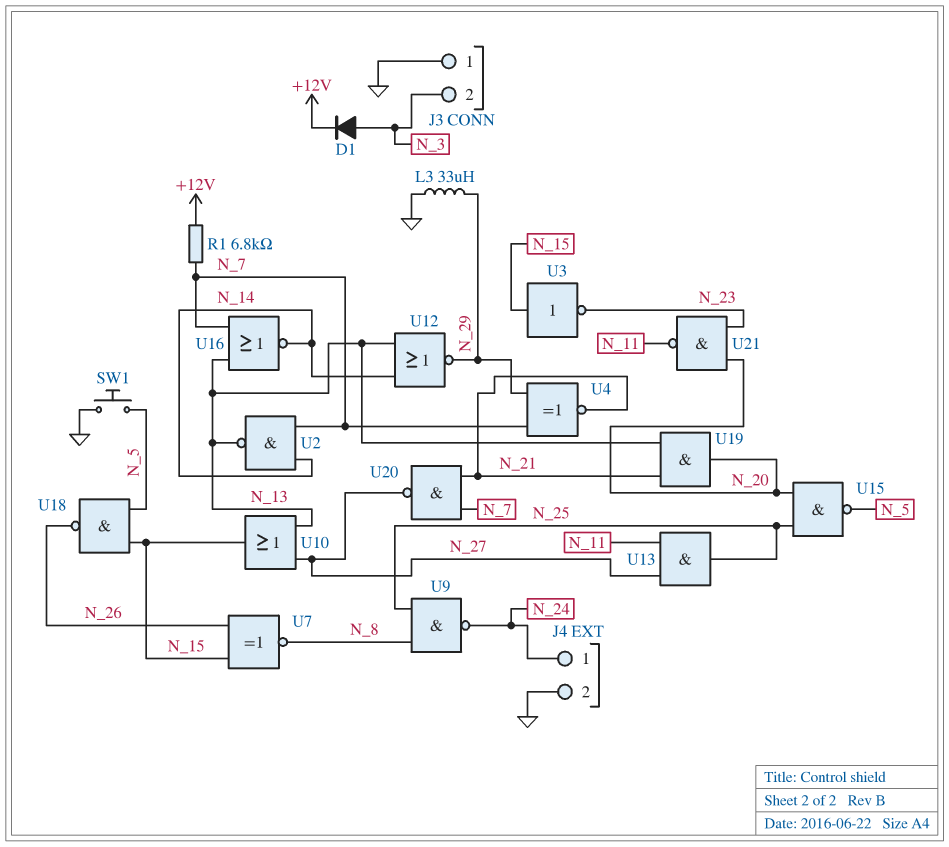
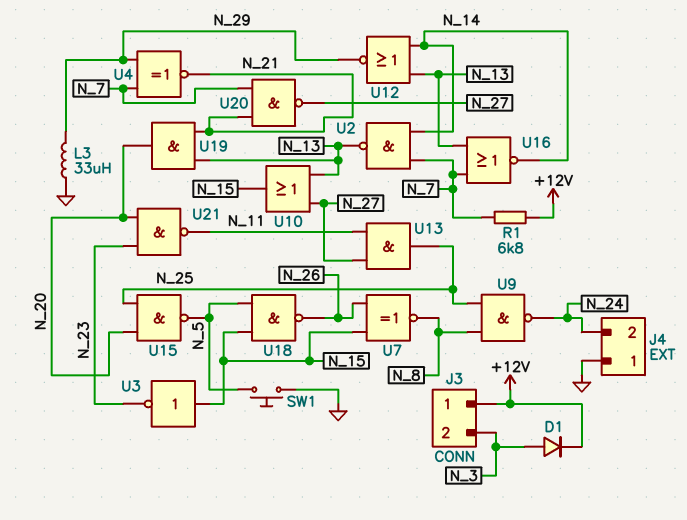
J3 pin 1: GND -> +12V
J4 pin 1: N_24 -> GND
J4 pin 2: GND -> N_24

